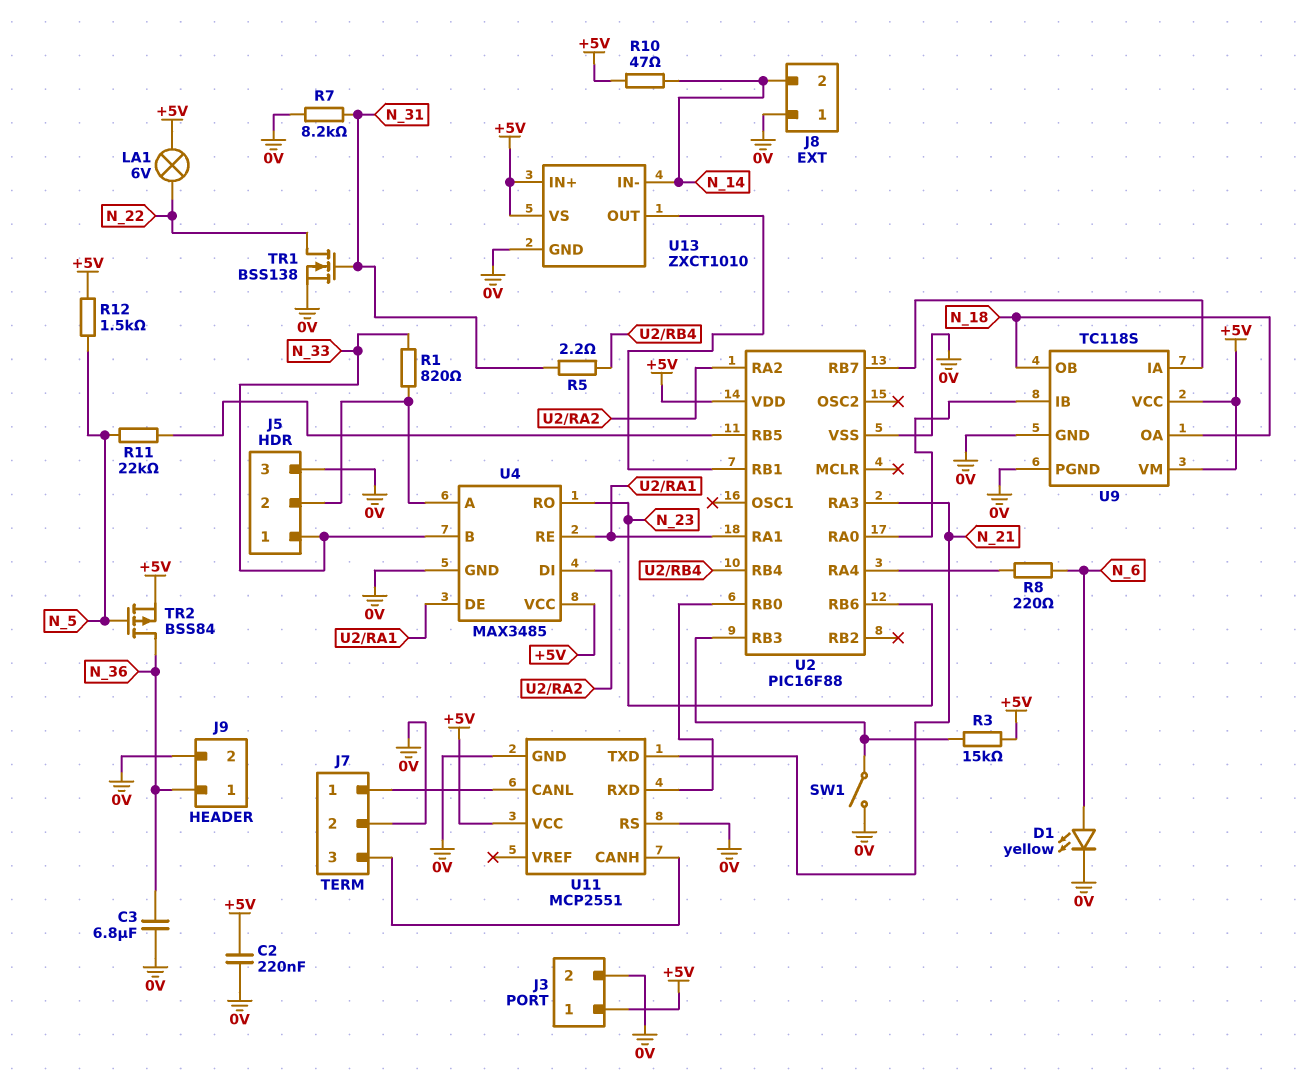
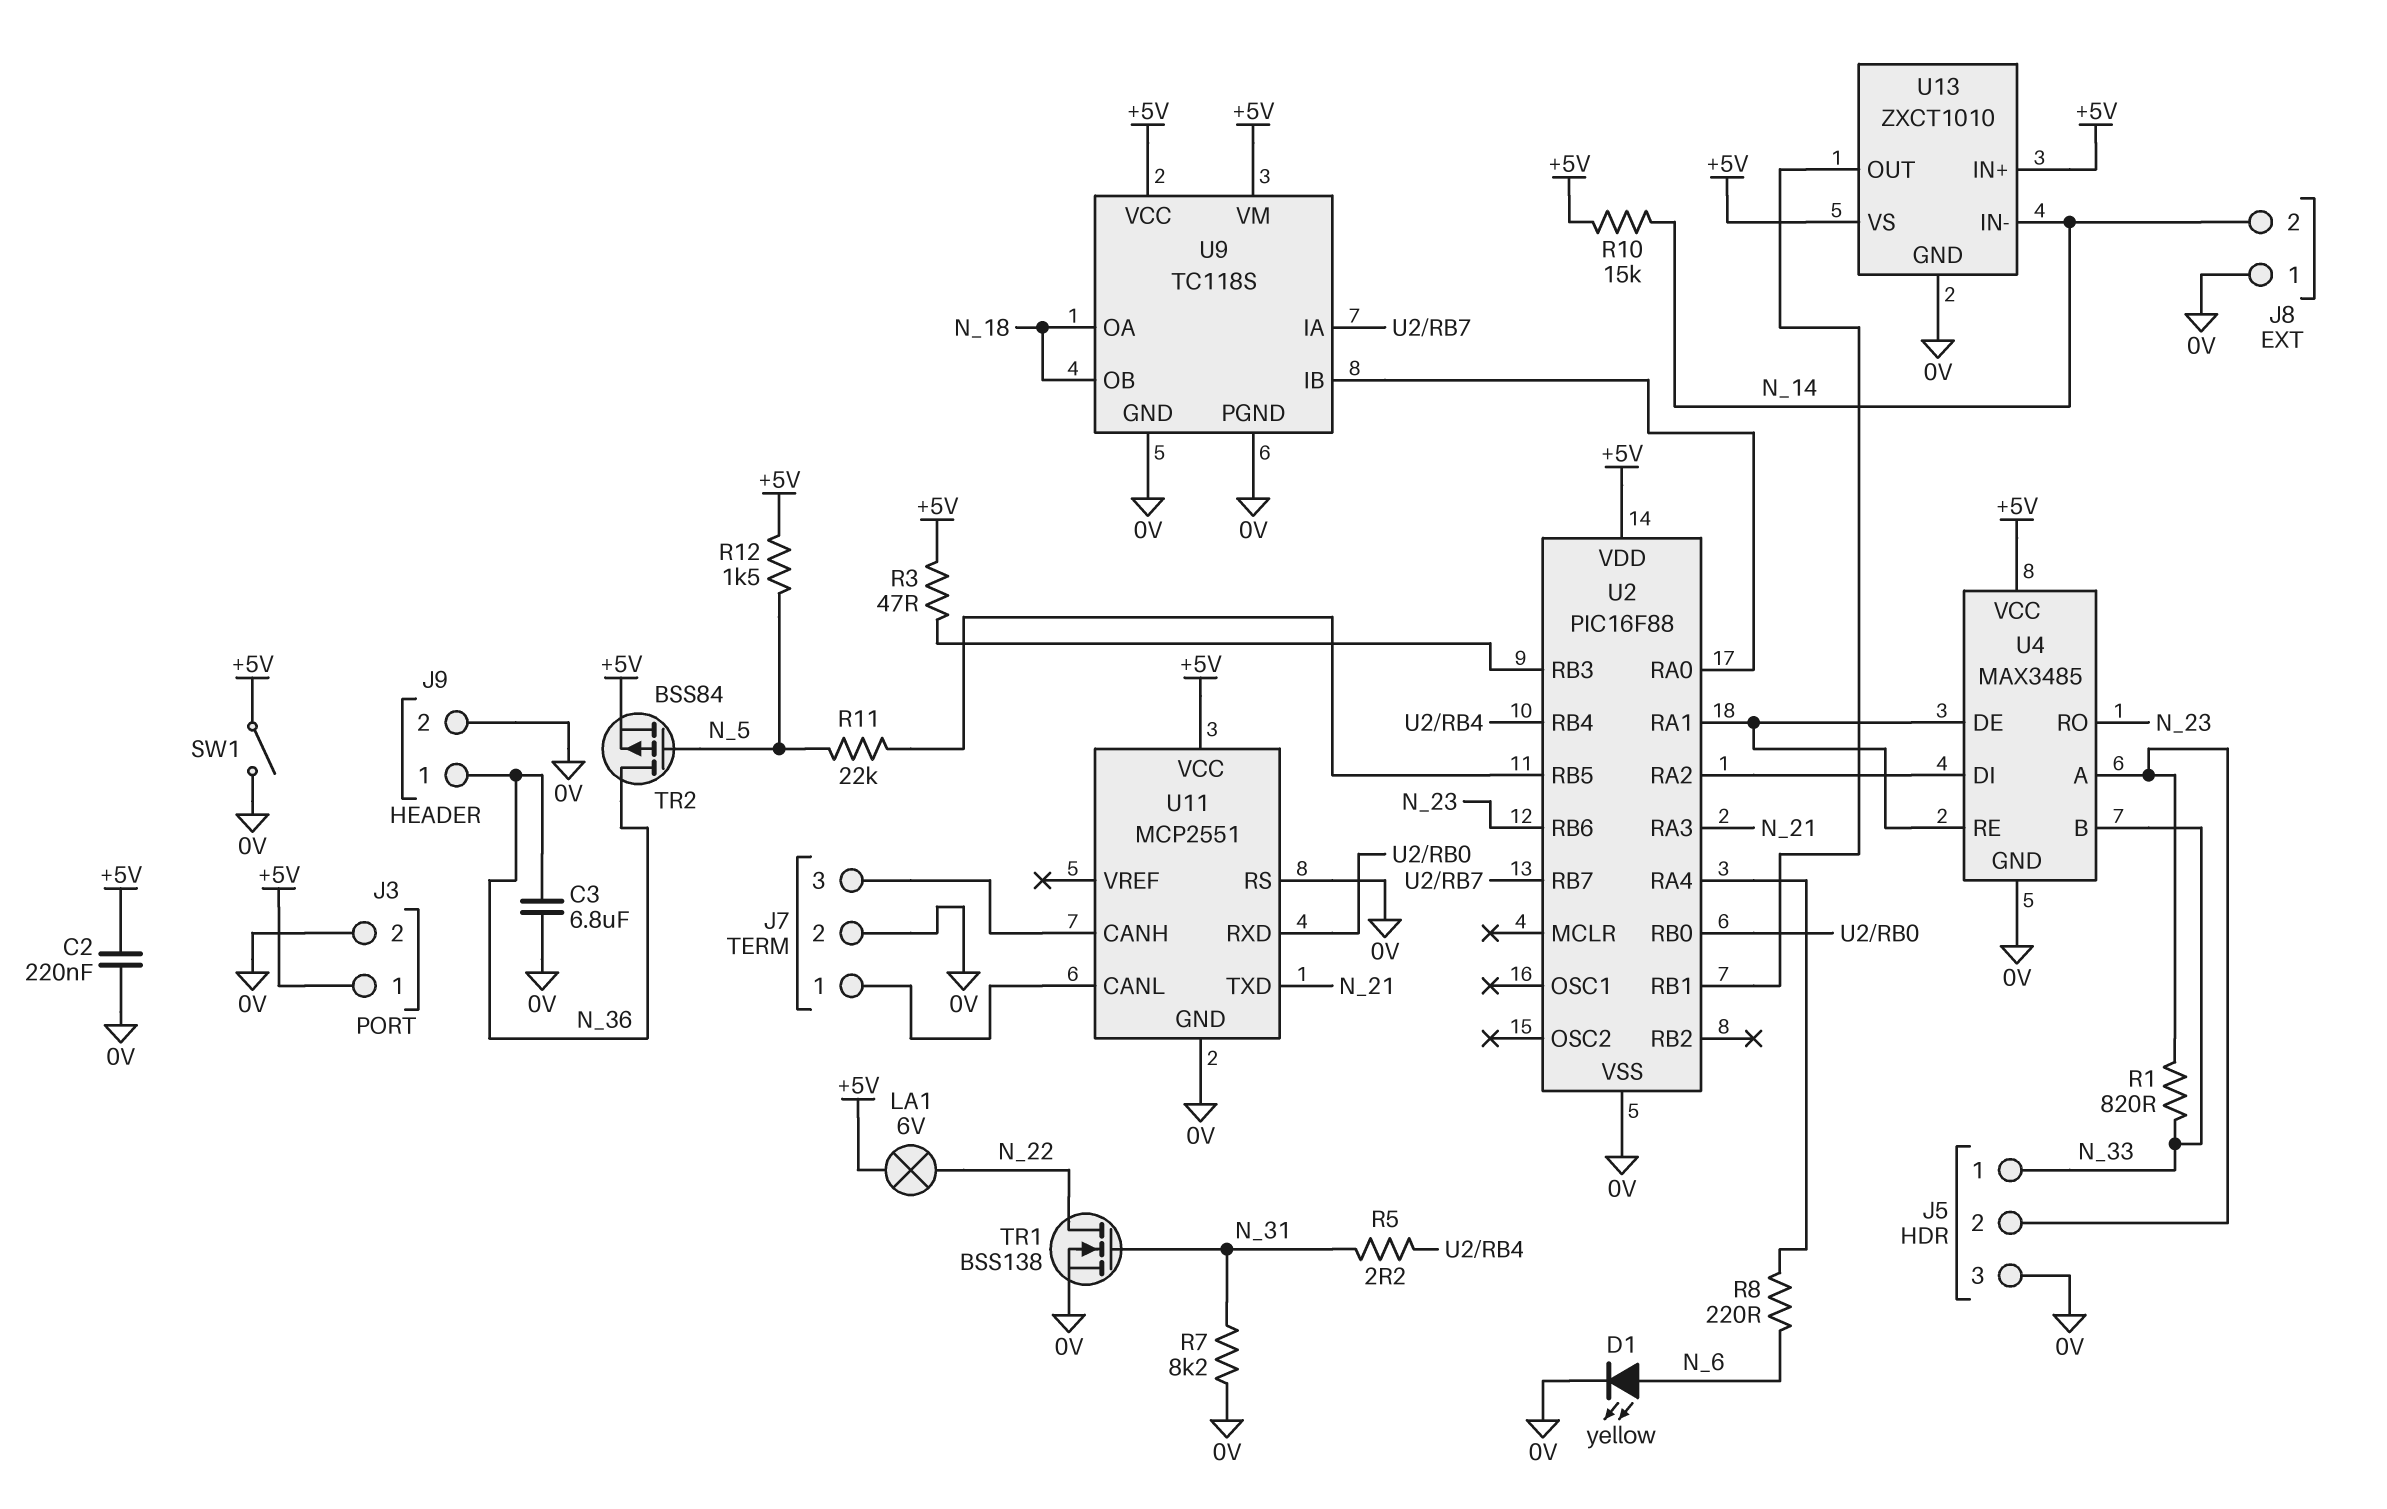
R3: 15k (+5V, U2/RB3) -> 47 (+5V, U2/RB3)
R10: 47 (+5V, N_14) -> 15k (+5V, N_14)
SW1: switch (0V, U2/RB3) -> switch (+5V, 0V)

